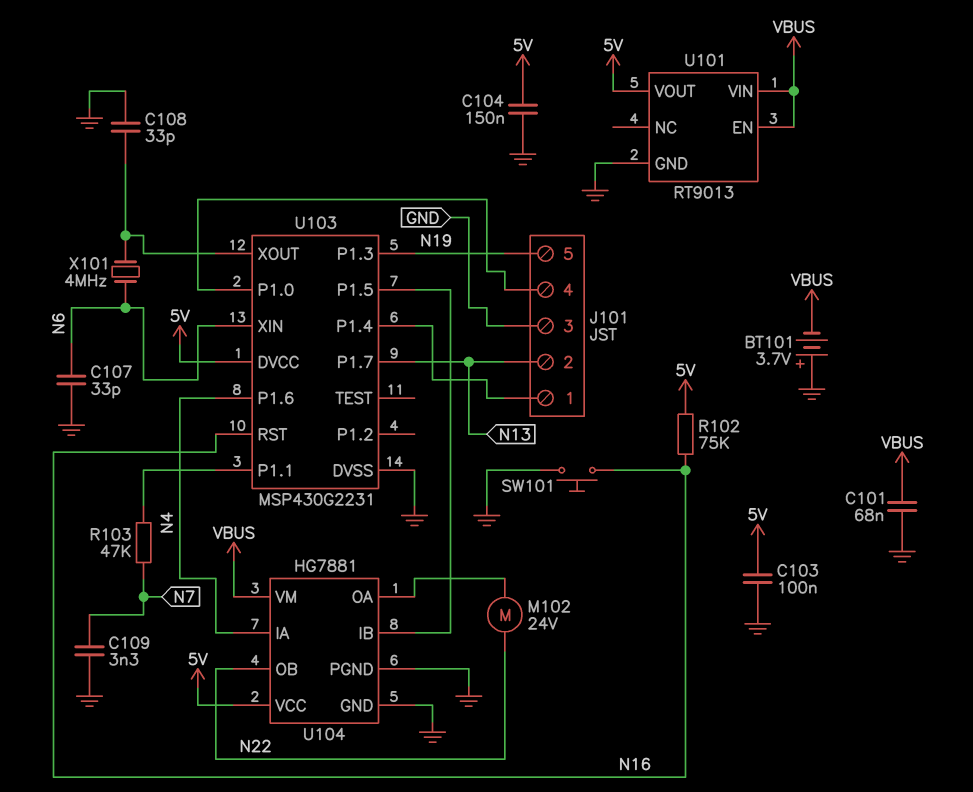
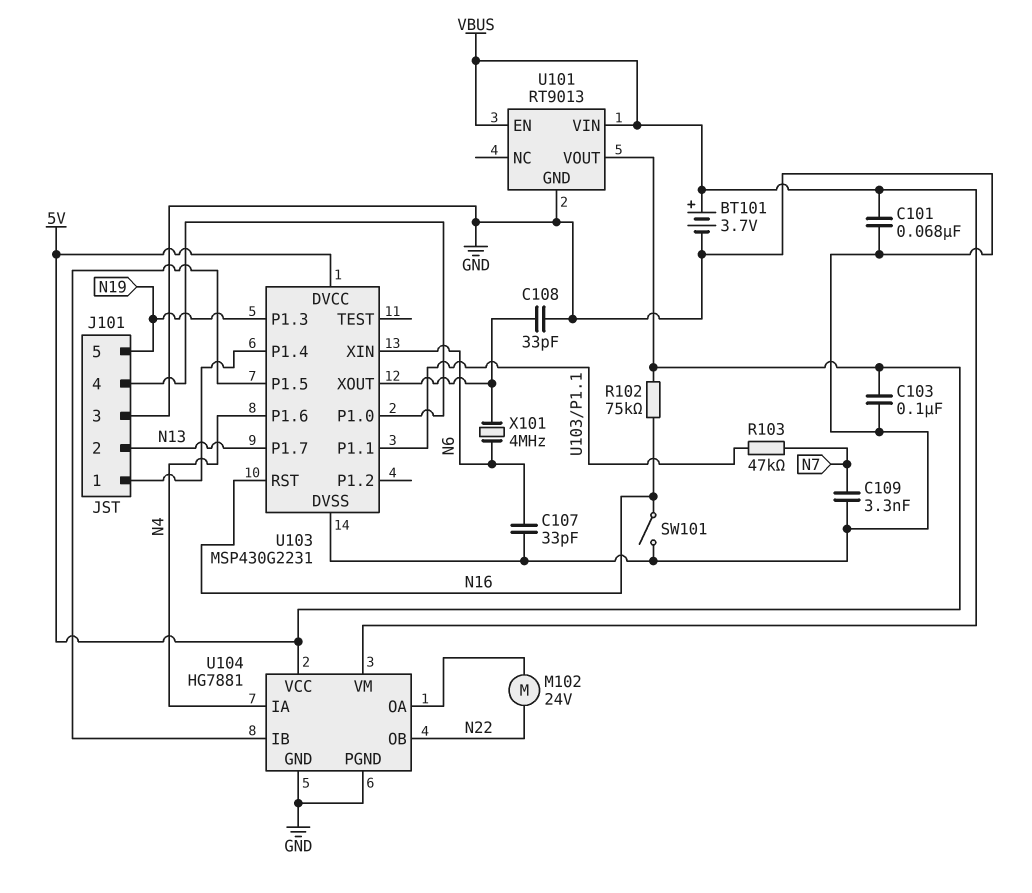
BT101: 3.7V (plus GND, minus VBUS) -> 3.7V (plus VBUS, minus GND)
C104: 150nF (5V, GND) -> none
SW101: button (GND, N16) -> switch (GND, N16)

